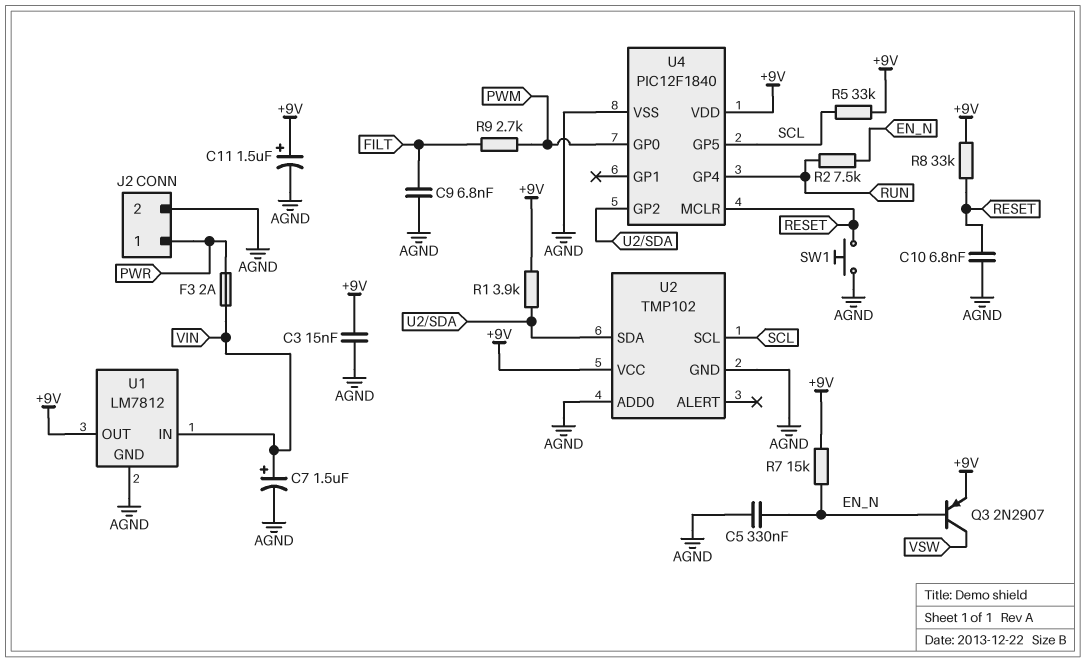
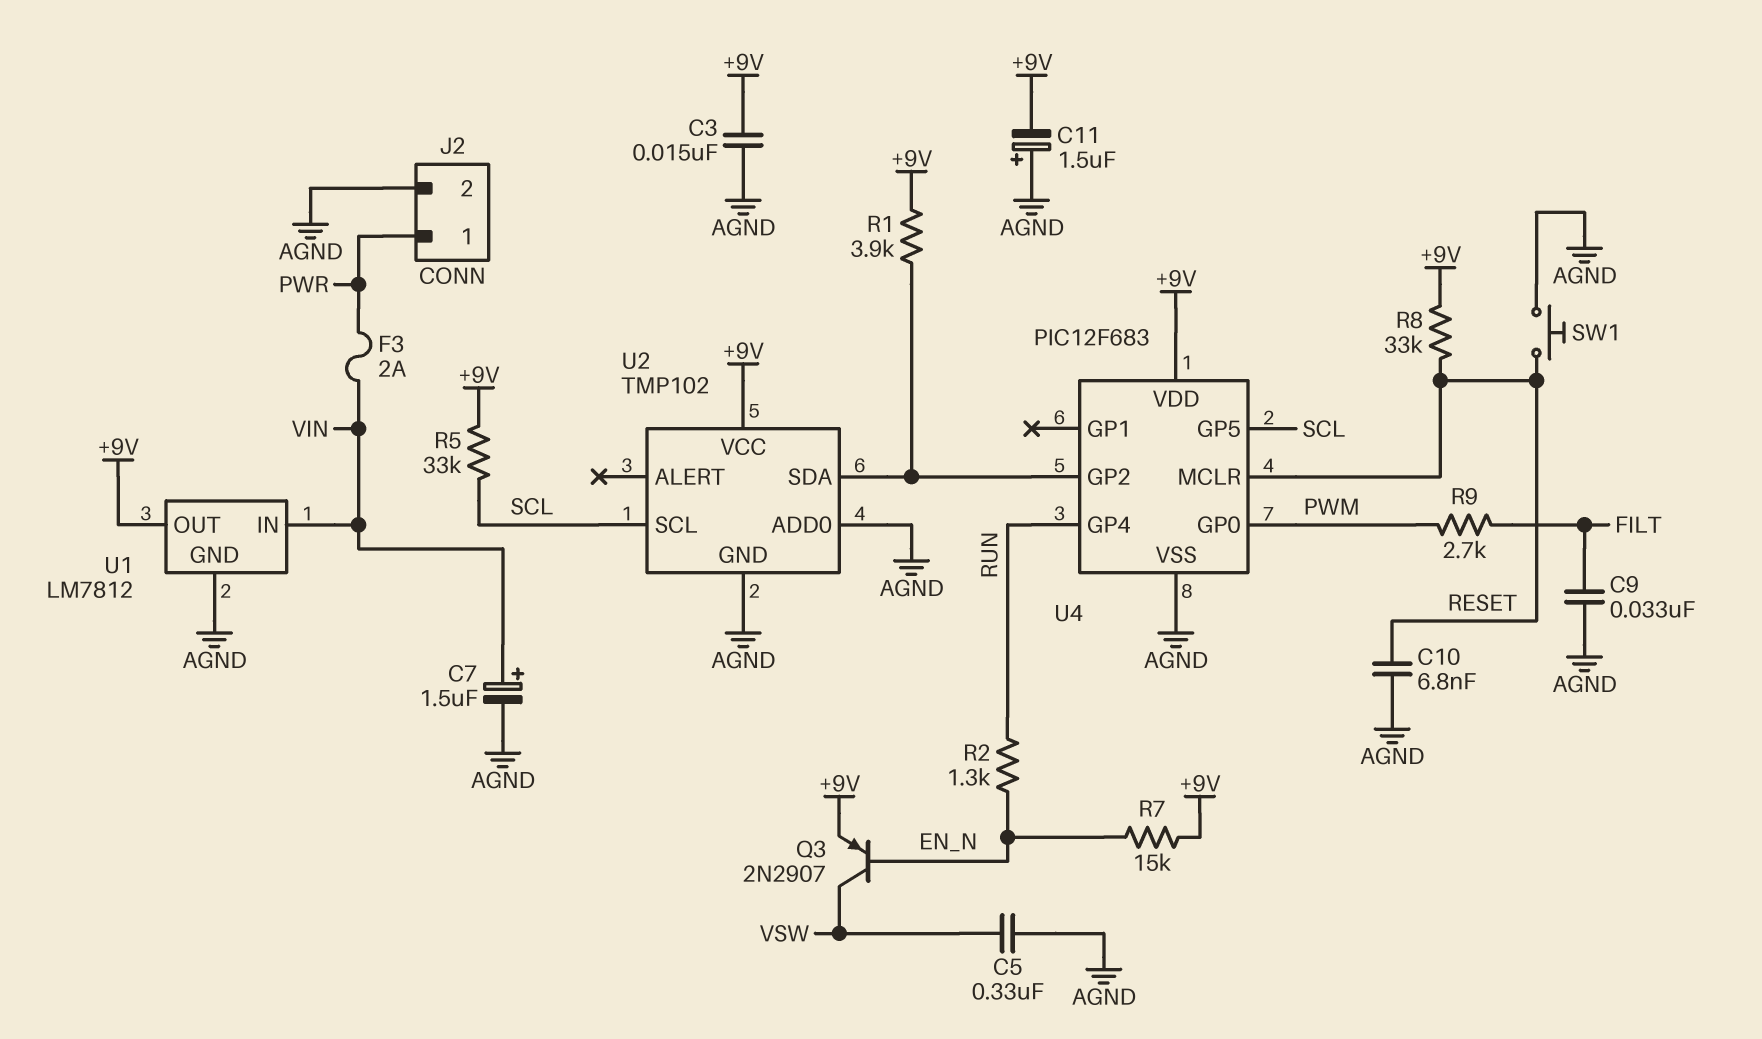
C5: 330nF (AGND, EN_N) -> 330nF (AGND, VSW)
C9: 6.8nF (AGND, FILT) -> 33nF (AGND, FILT)
C11: 1.5uF (plus +9V, minus AGND) -> 1.5uF (plus AGND, minus +9V)
R2: 7.5k (EN_N, RUN) -> 1.3k (EN_N, RUN)
U4: PIC12F1840 -> PIC12F683

